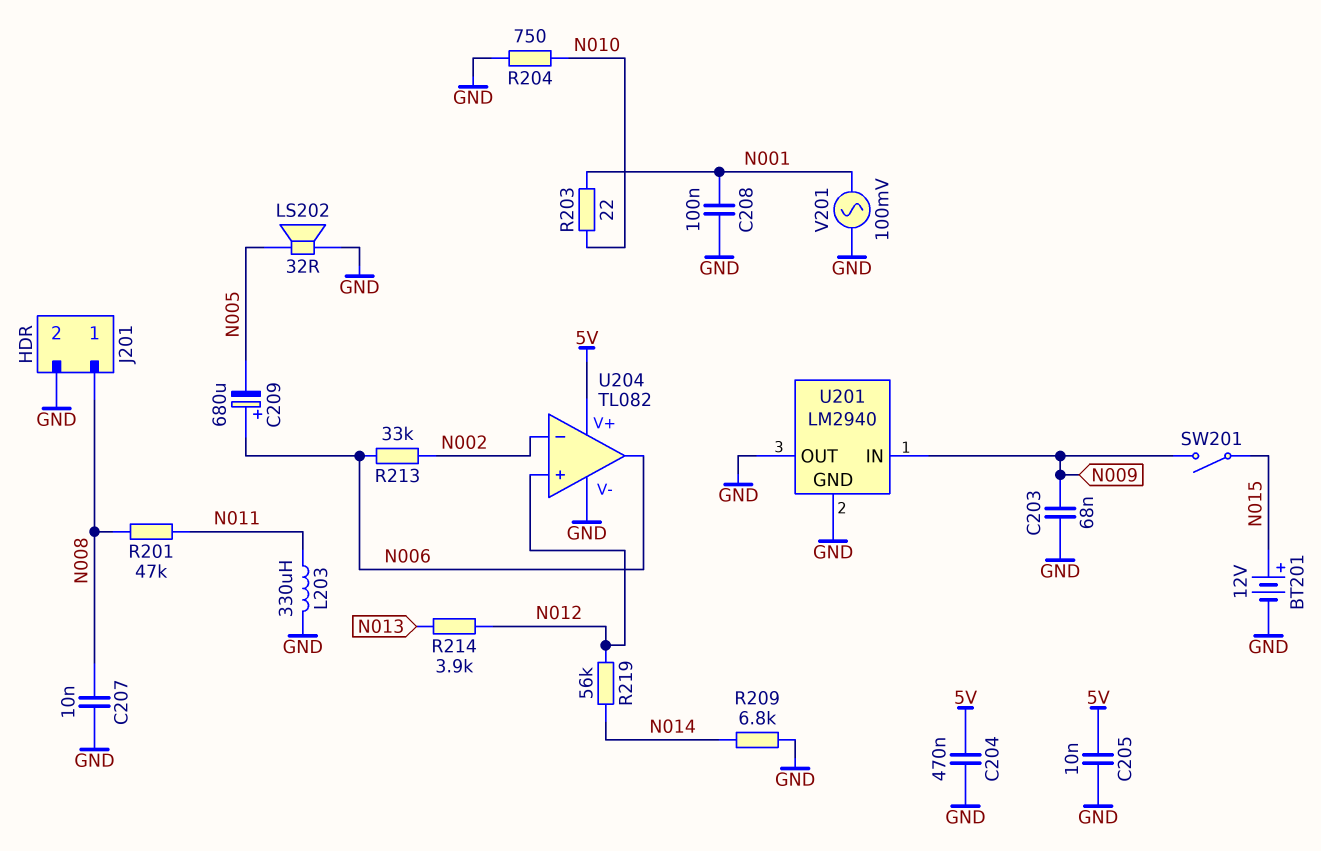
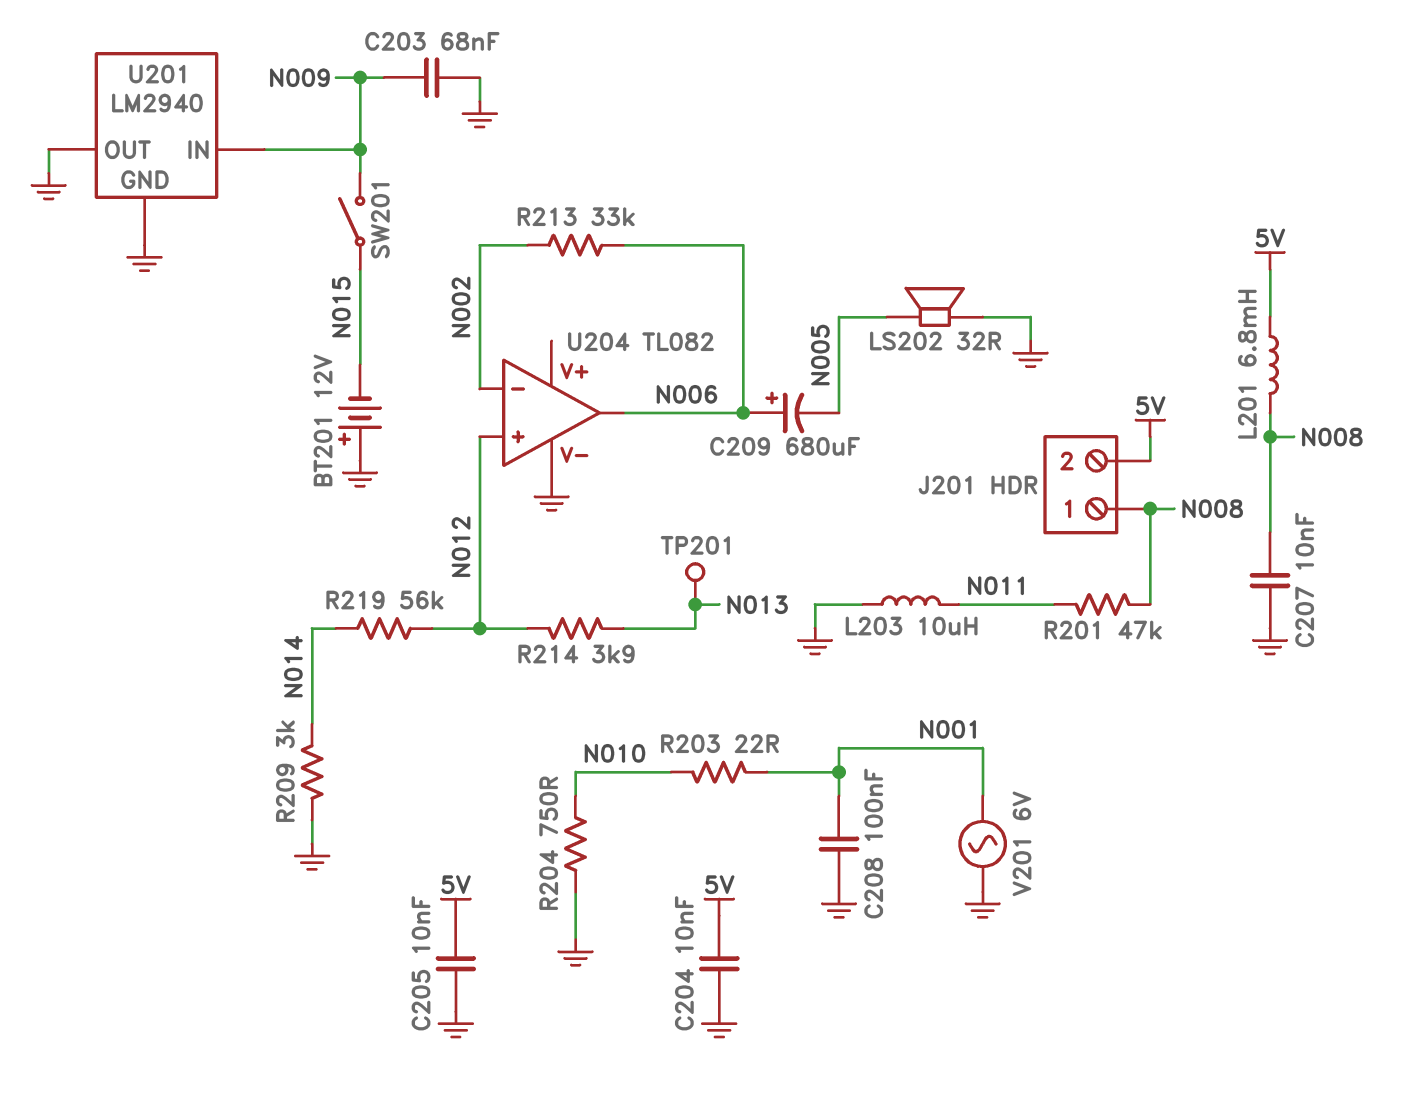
BT201: 12V (plus N015, minus GND) -> 12V (plus GND, minus N015)
C204: 470nF (5V, GND) -> 10nF (5V, GND)
J201 pin 2: GND -> 5V
L201: none -> 6.8mH (5V, N008)
L203: 330uH (GND, N011) -> 10uH (GND, N011)
R209: 6.8k (GND, N014) -> 3k (GND, N014)
TP201: none -> test point (N013)
U204 pin V+: 5V -> none
V201: AC 100mV (GND, N001) -> AC 6V (GND, N001)

